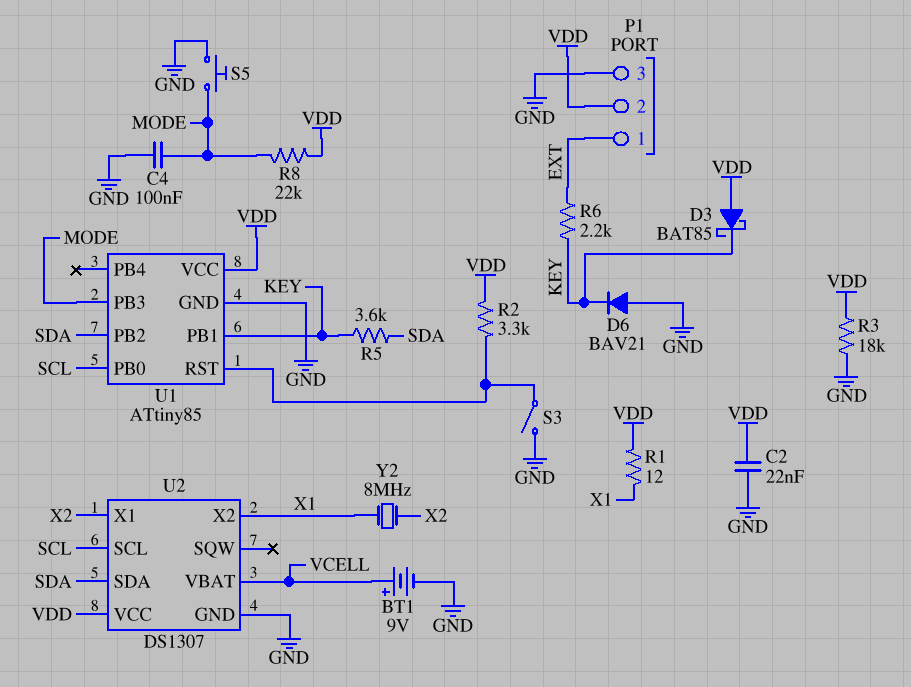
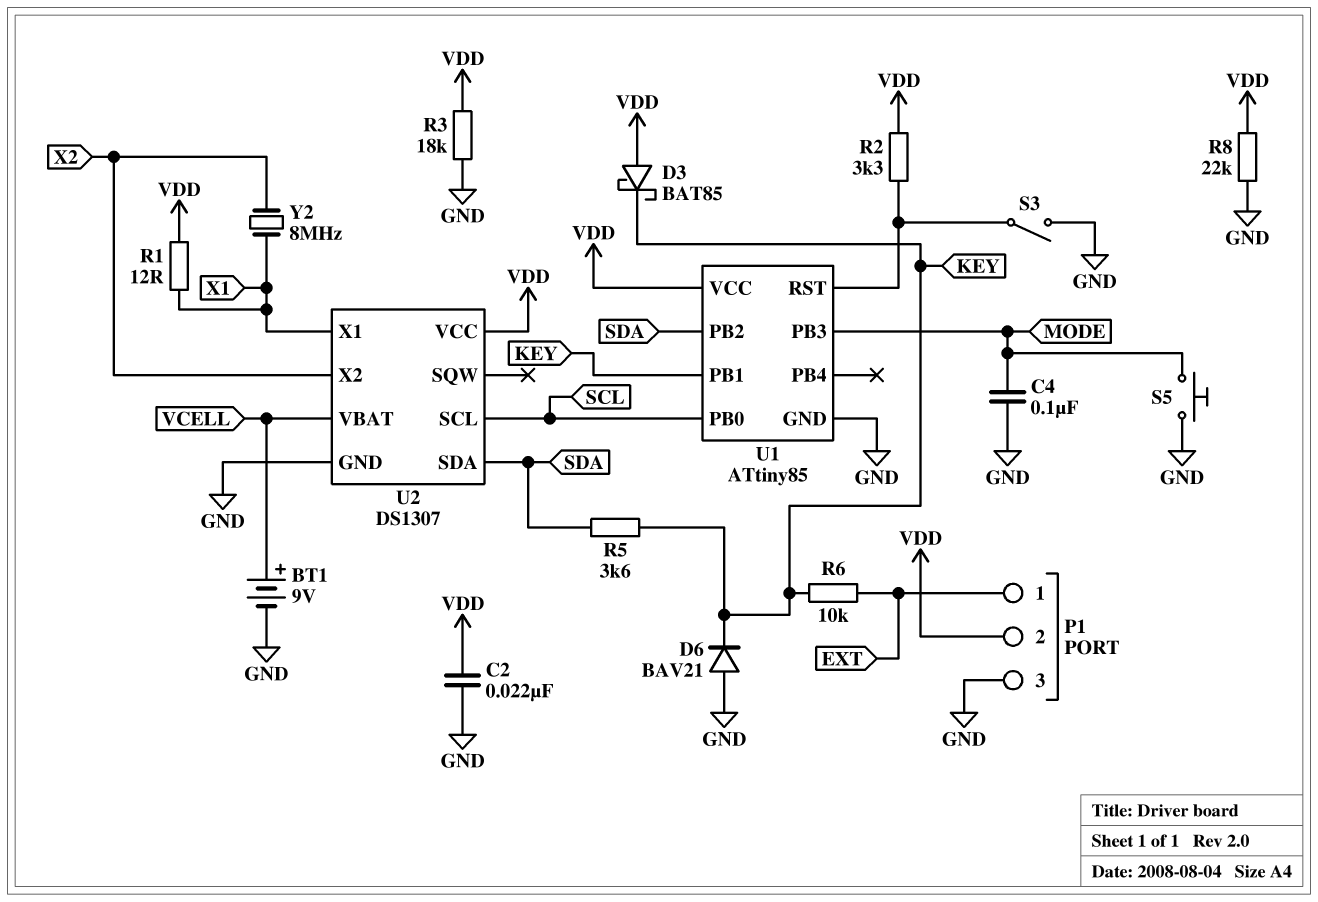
R6: 2.2k (EXT, KEY) -> 10k (EXT, KEY)
R8: 22k (MODE, VDD) -> 22k (GND, VDD)
U2 pin X1: X2 -> X1
U2 pin X2: X1 -> X2

